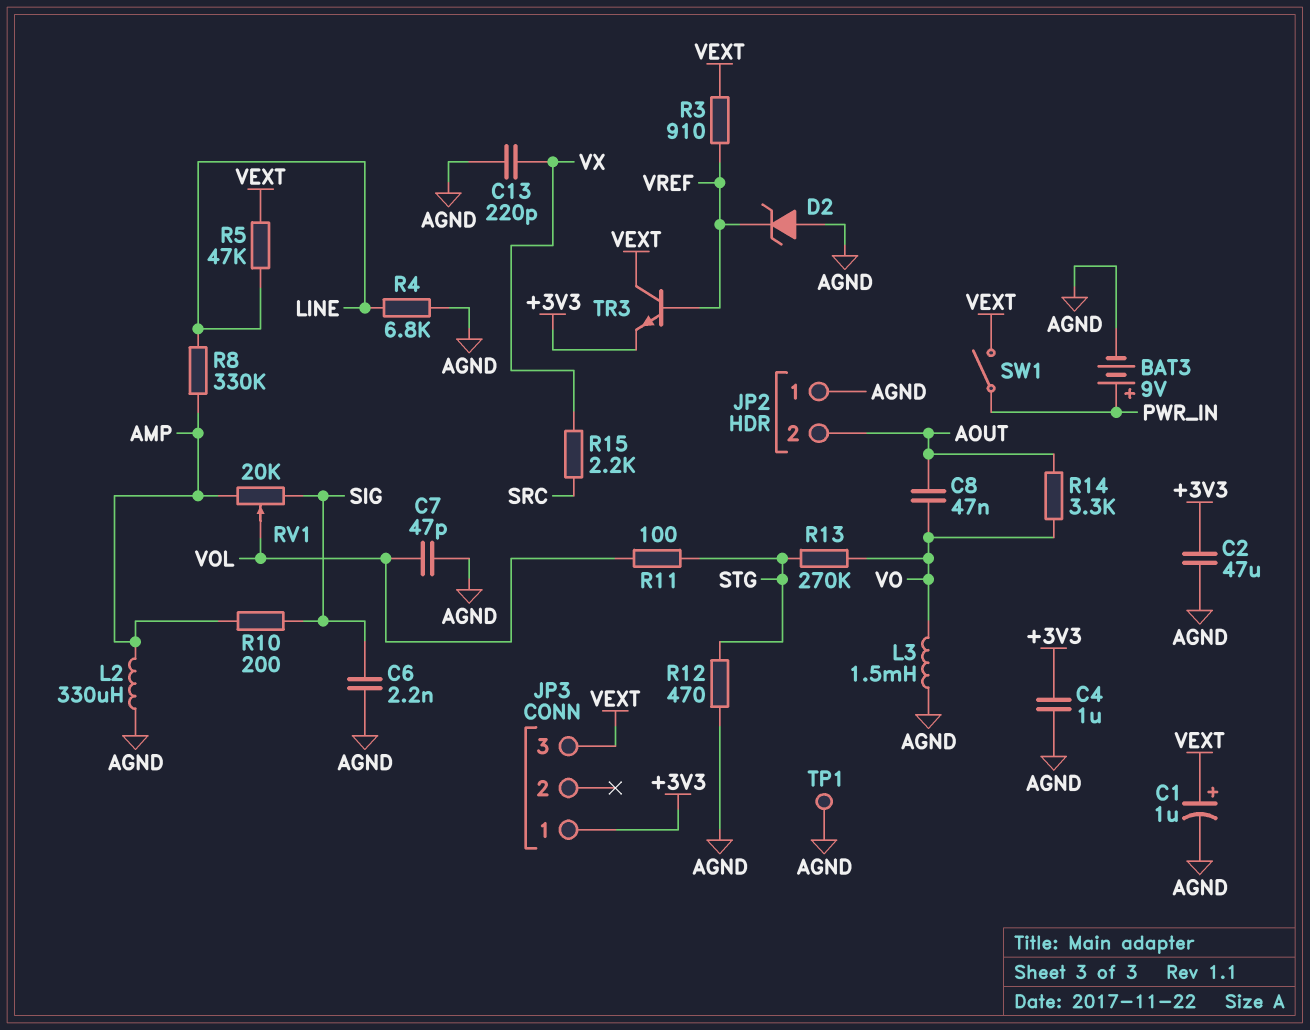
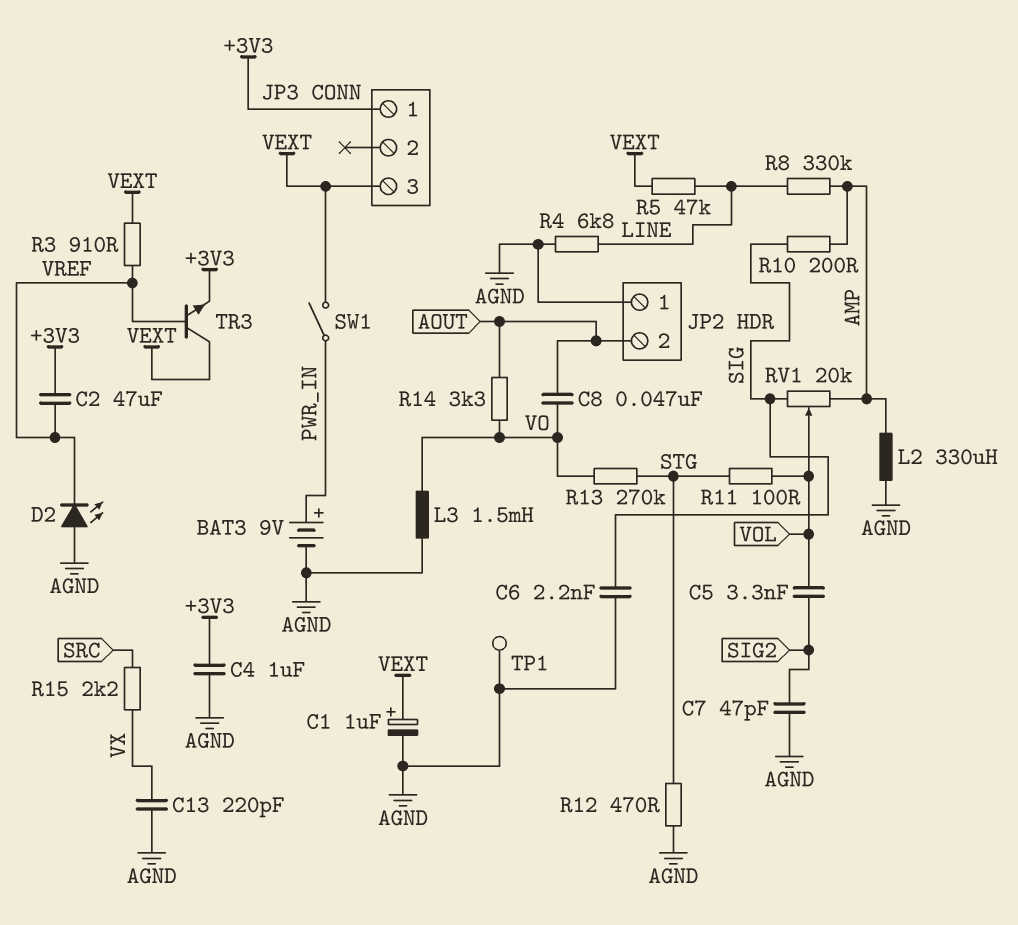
C2: 47uF (+3V3, AGND) -> 47uF (+3V3, VREF)
C5: none -> 3.3nF (SIG2, VOL)
C7: 47pF (AGND, VOL) -> 47pF (AGND, SIG2)
D2: zener (A AGND, K VREF) -> LED (A AGND, K VREF)

